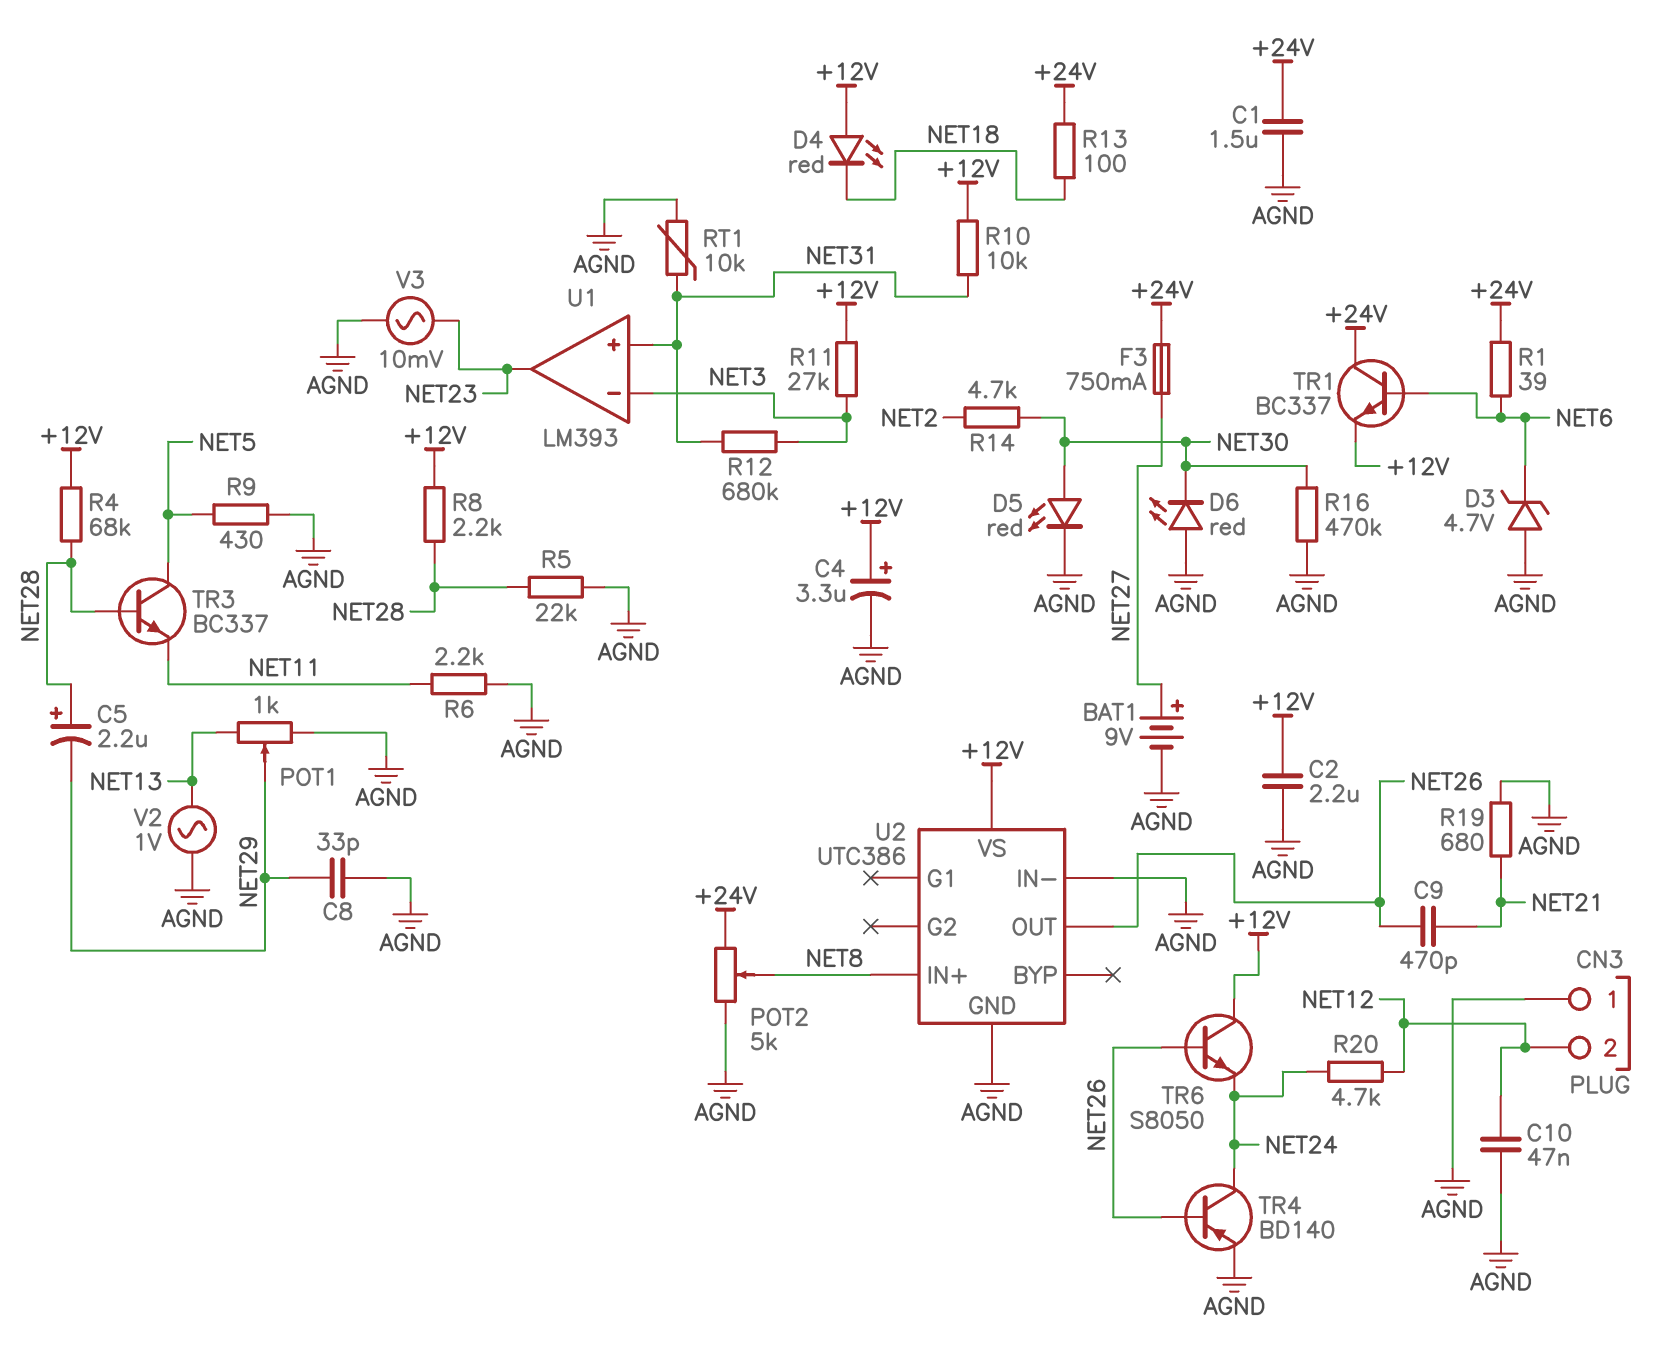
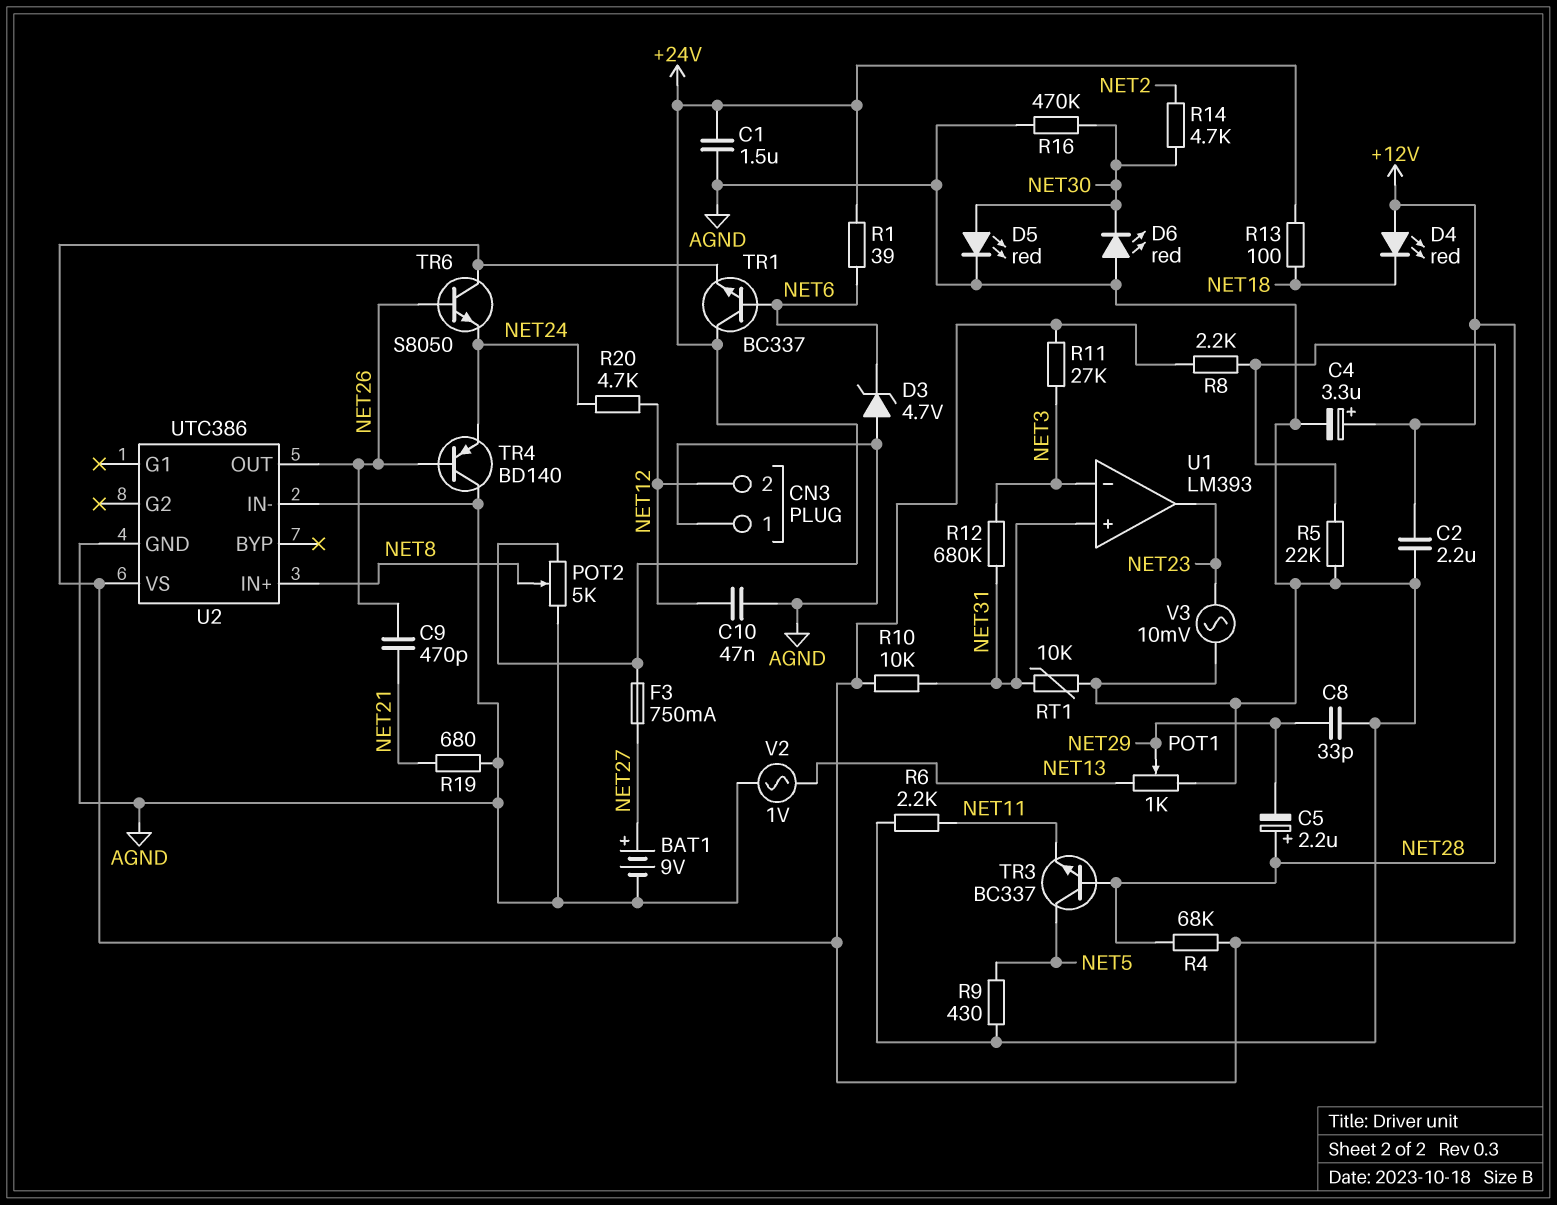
TR4: PNP BD140 (B NET26, C NET24, E AGND) -> PNP BD140 (B NET26, C AGND, E NET24)

